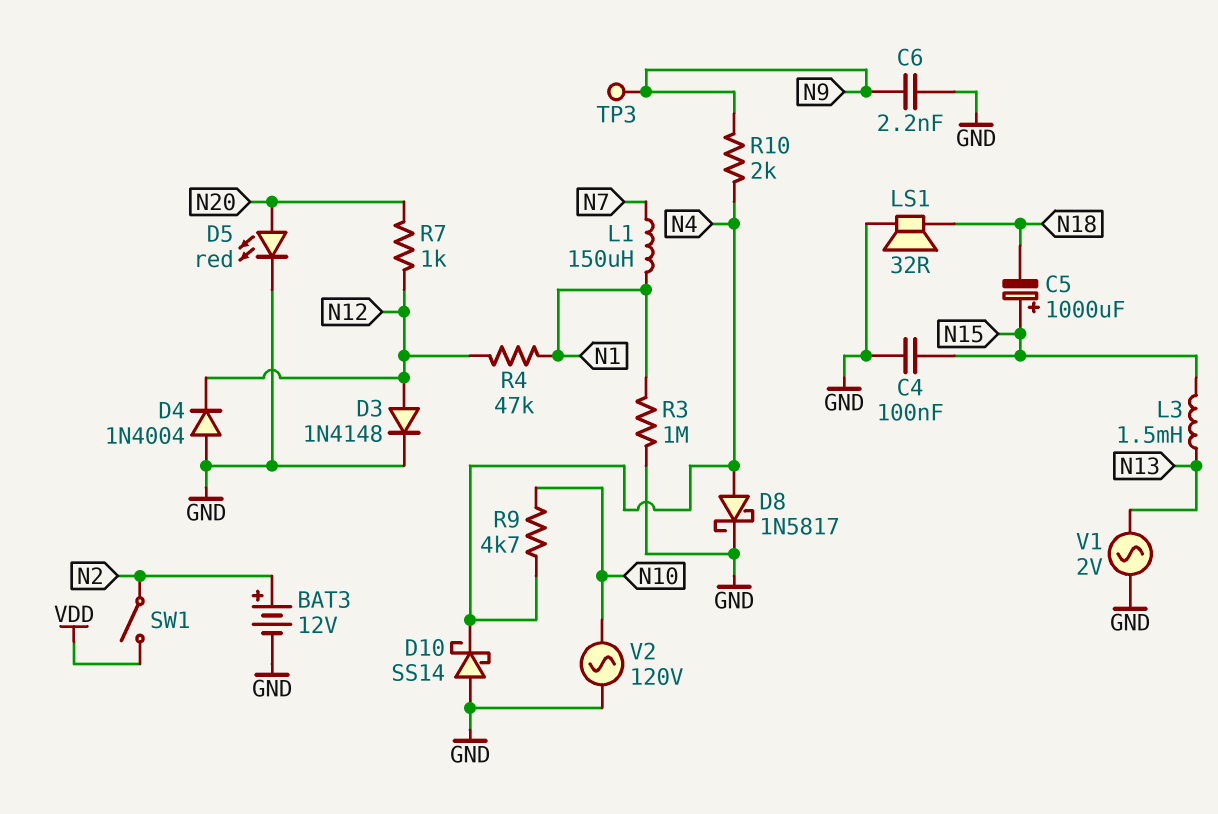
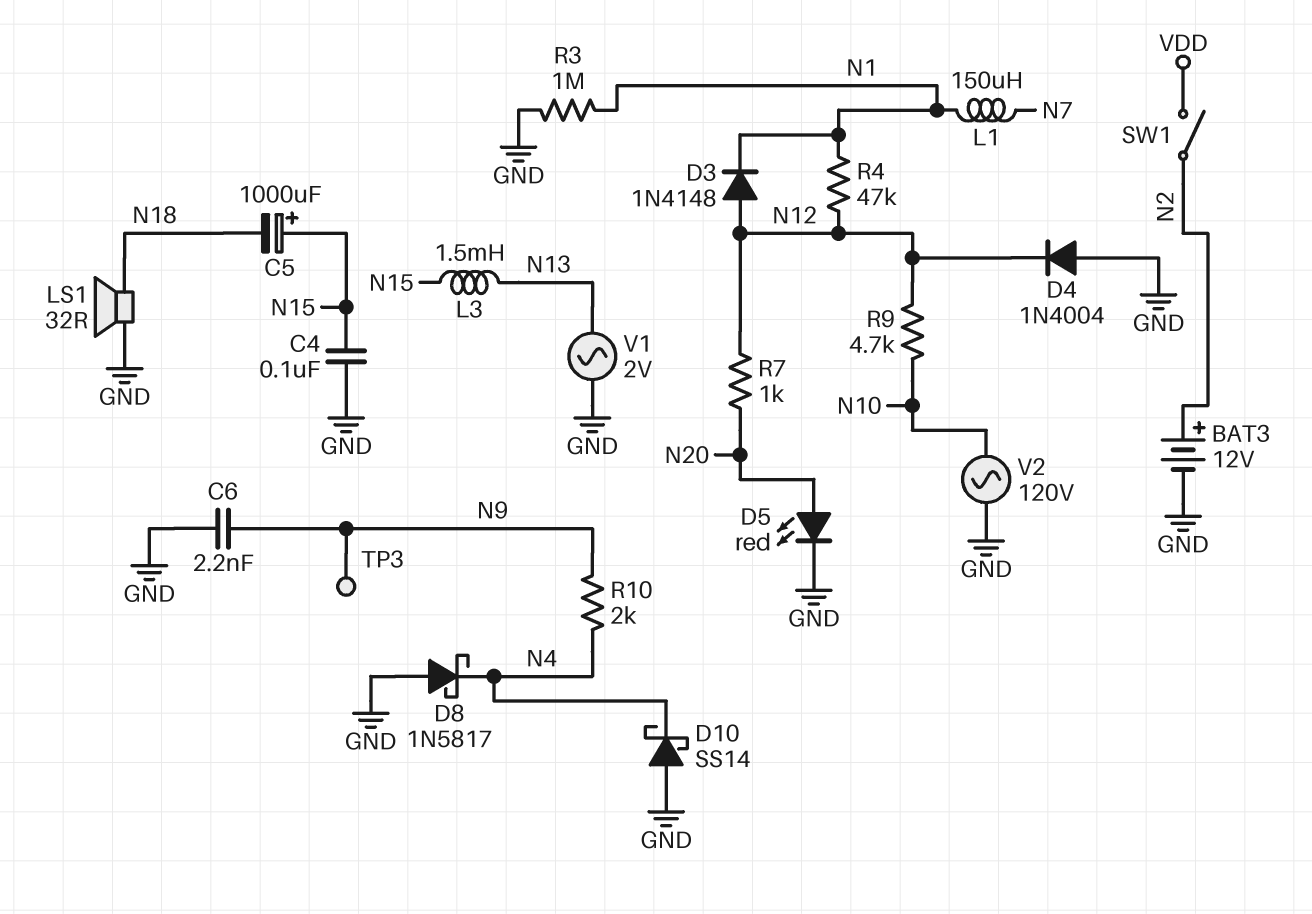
D3: diode 1N4148 (A N12, K GND) -> diode 1N4148 (A N12, K N1)
D8: schottky 1N5817 (A N4, K GND) -> schottky 1N5817 (A GND, K N4)
R9: 4.7k (N4, N10) -> 4.7k (N10, N12)

